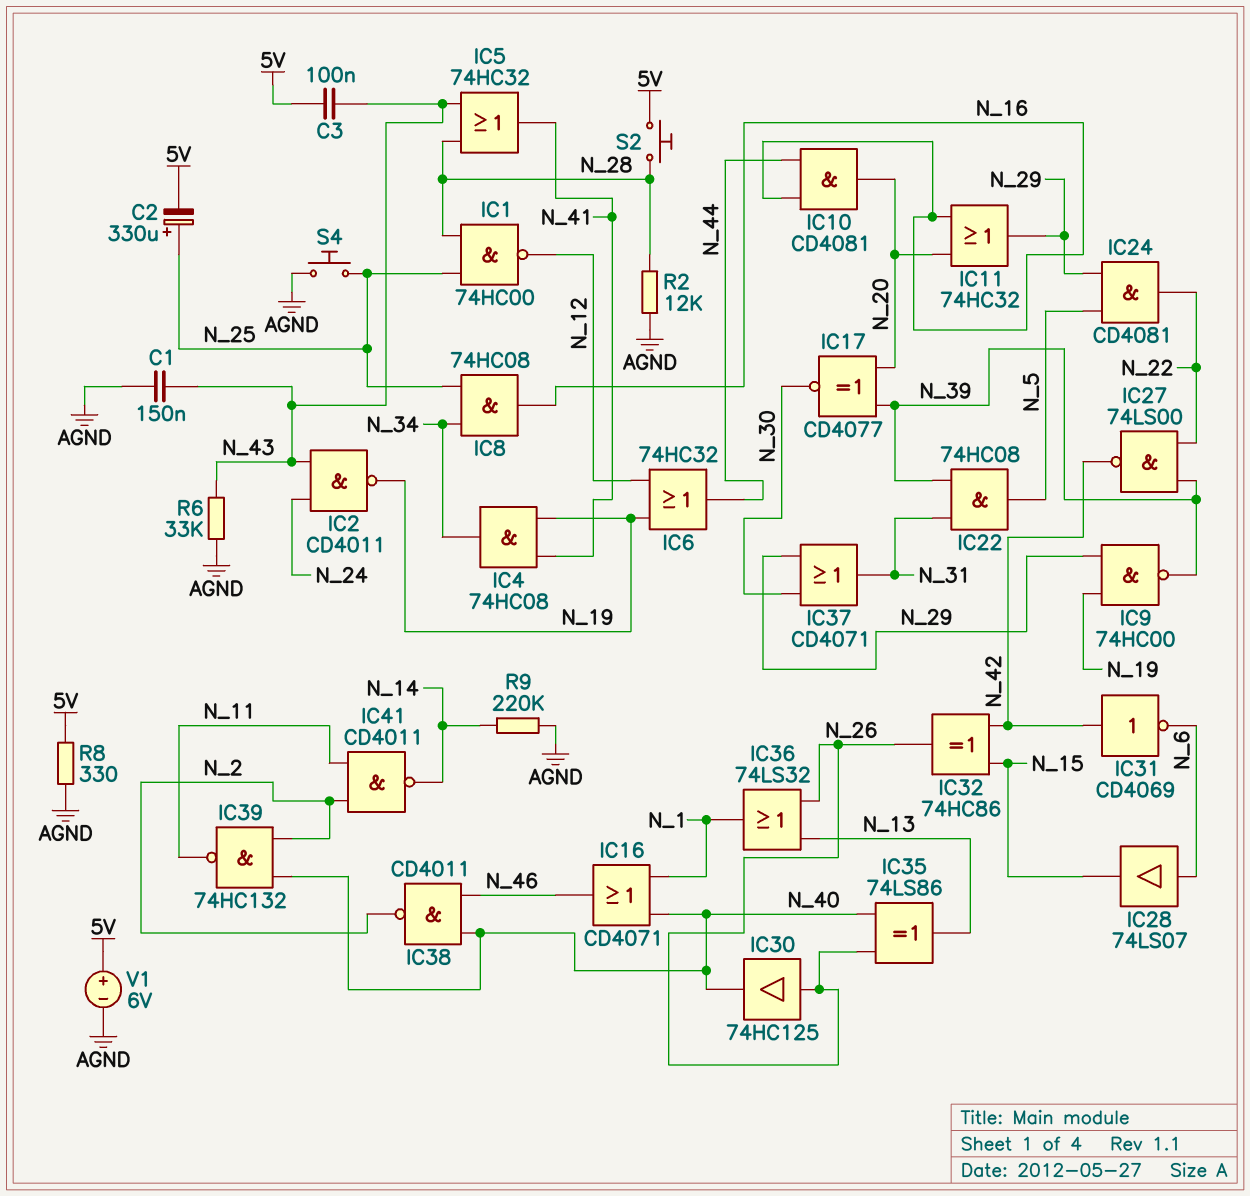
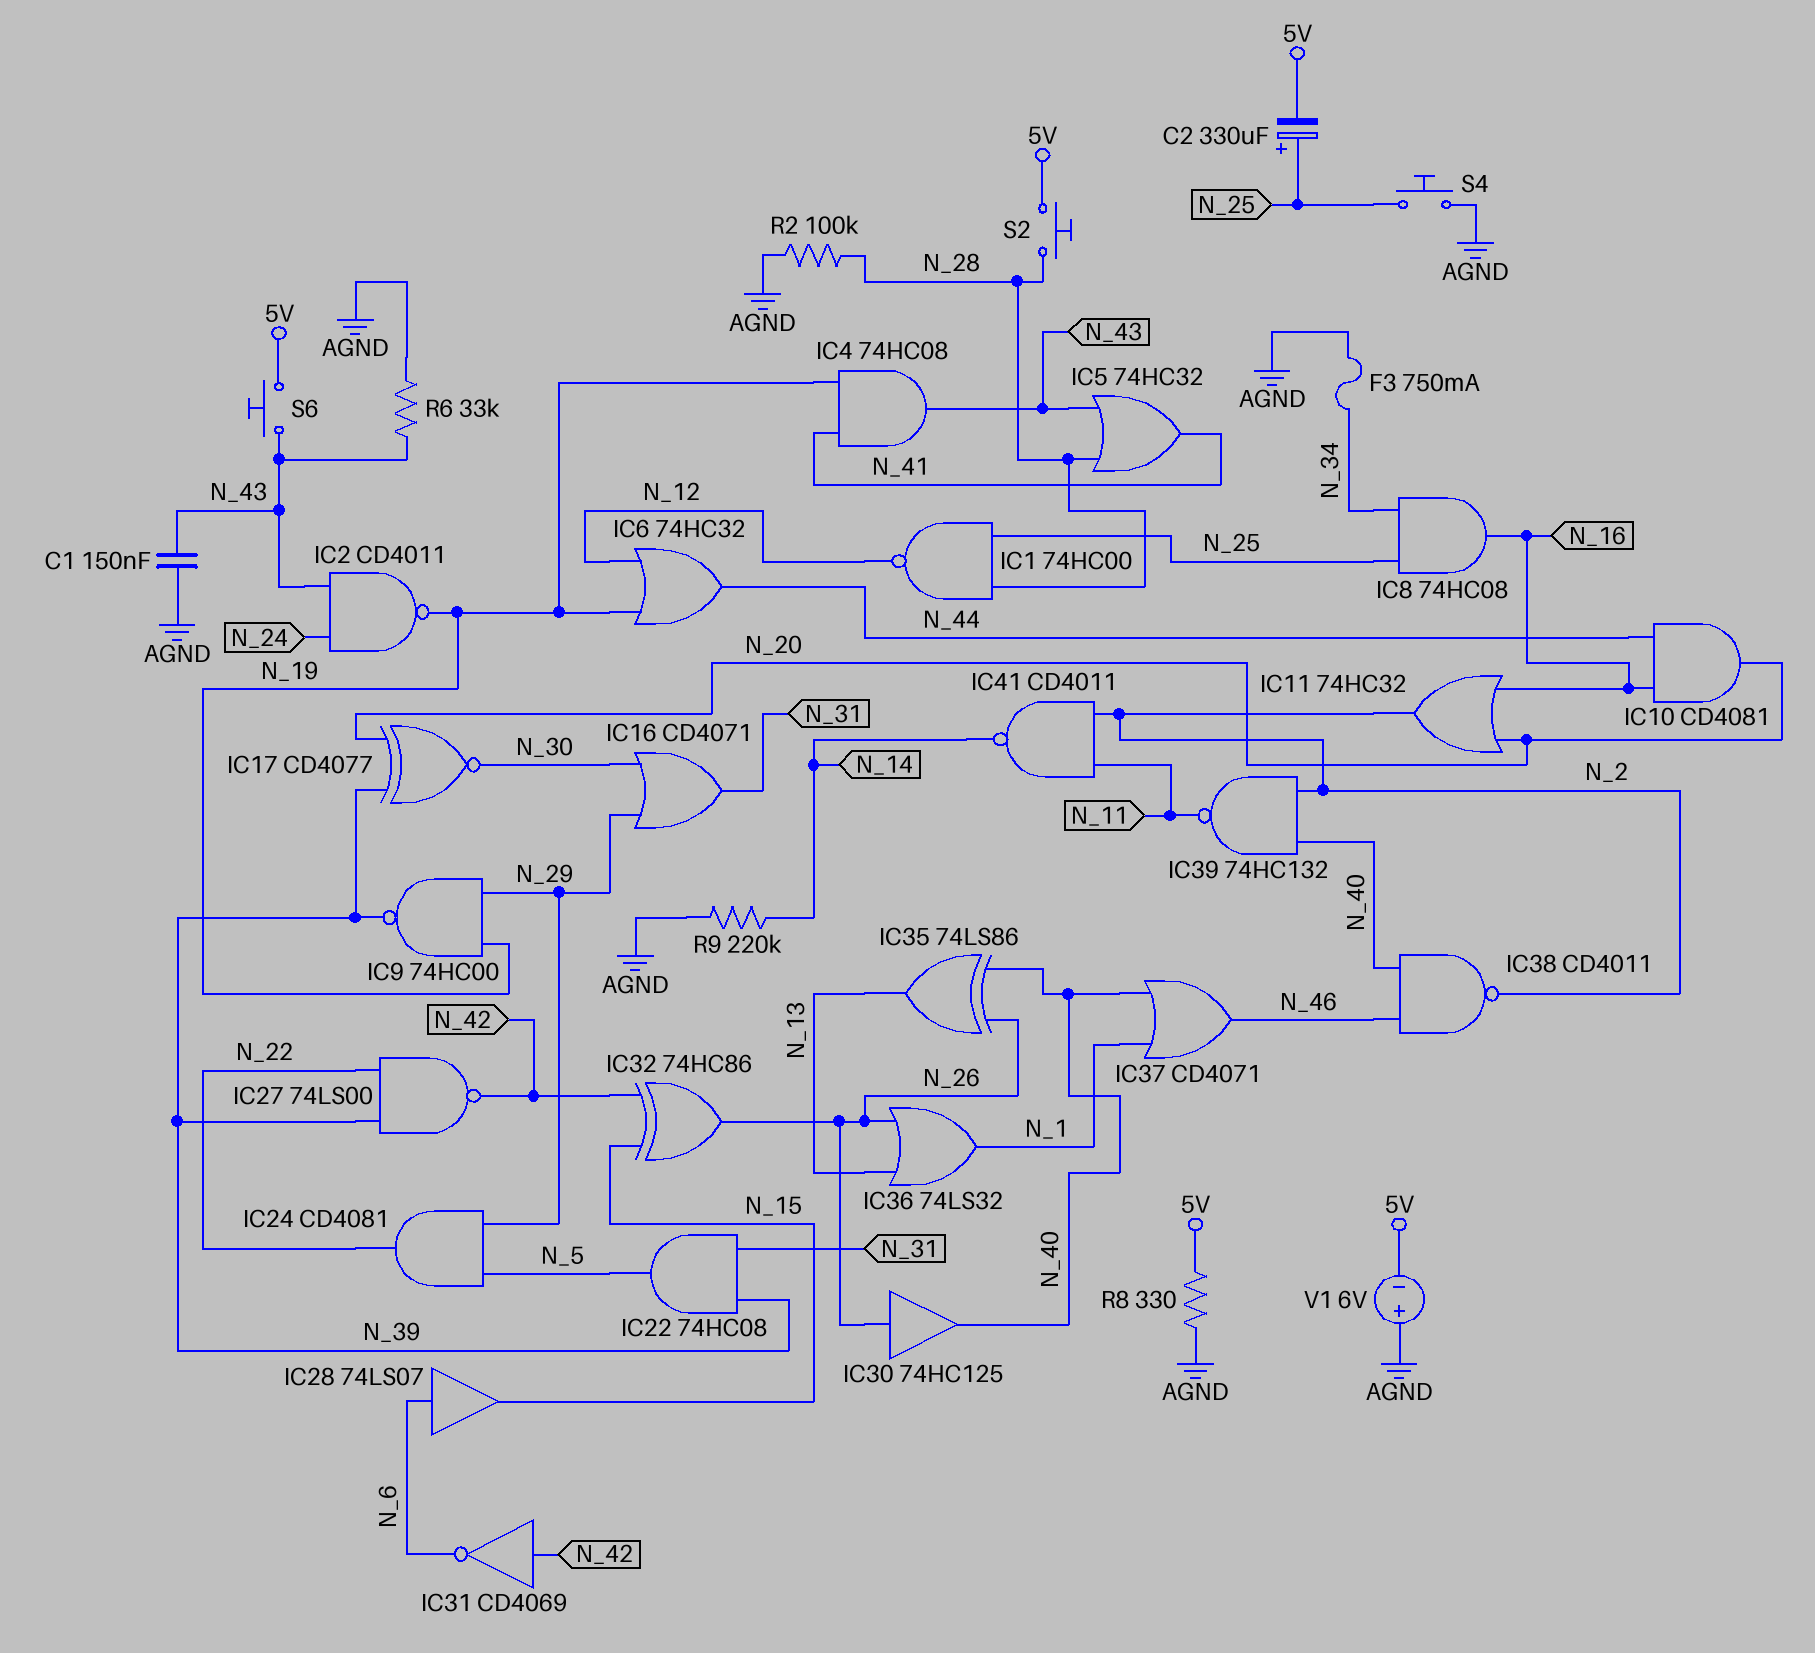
C3: 100nF (5V, N_43) -> none
F3: none -> 750mA (AGND, N_34)
IC4: AND 74HC08 (in N_19, in N_41, out N_34) -> AND 74HC08 (in N_19, in N_41, out N_43)
IC11: OR 74HC32 (in N_16, in N_20, out N_29) -> OR 74HC32 (in N_16, in N_20, out N_2)
IC16: OR CD4071 (in N_1, in N_40, out N_46) -> OR CD4071 (in N_29, in N_30, out N_31)
IC37: OR CD4071 (in N_29, in N_30, out N_31) -> OR CD4071 (in N_1, in N_40, out N_46)
R2: 12k (AGND, N_28) -> 100k (AGND, N_28)
S6: none -> button (5V, N_43)
V1: 6V (plus 5V, minus AGND) -> 6V (plus AGND, minus 5V)

